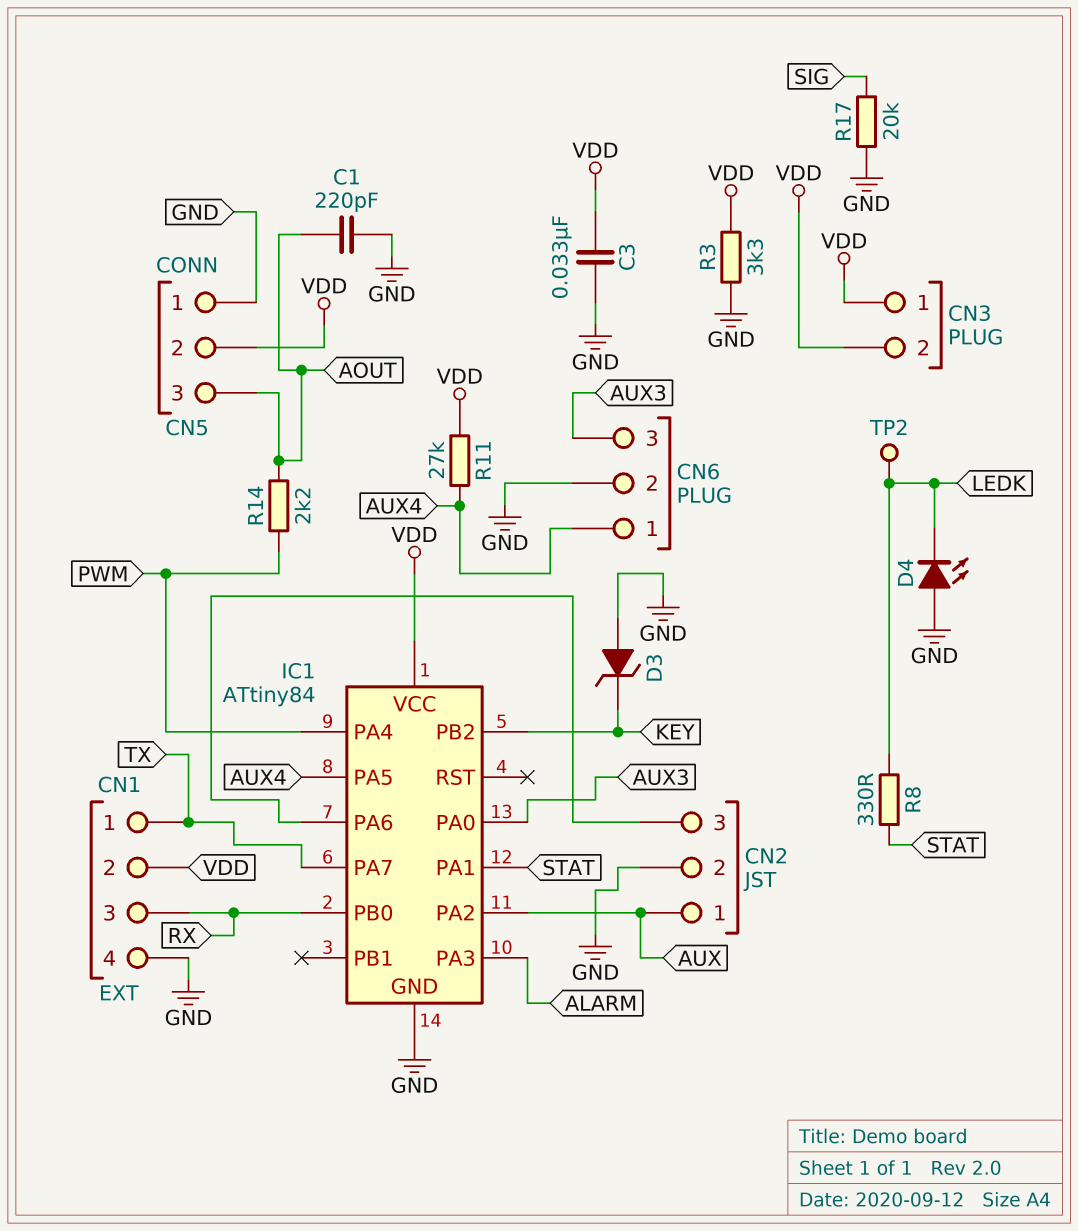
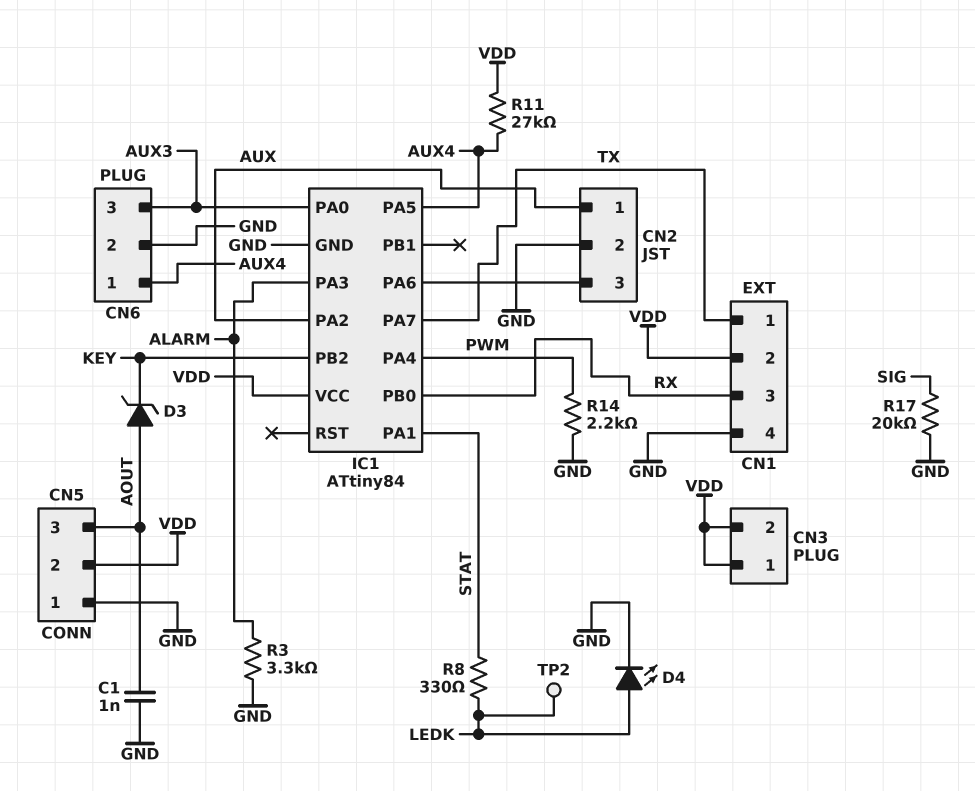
C1: 220pF (AOUT, GND) -> 1nF (AOUT, GND)
C3: 33nF (GND, VDD) -> none
D3: zener (A GND, K KEY) -> zener (A AOUT, K KEY)
D4: LED (A GND, K LEDK) -> LED (A LEDK, K GND)
R3: 3.3k (GND, VDD) -> 3.3k (ALARM, GND)
R14: 2.2k (AOUT, PWM) -> 2.2k (GND, PWM)

